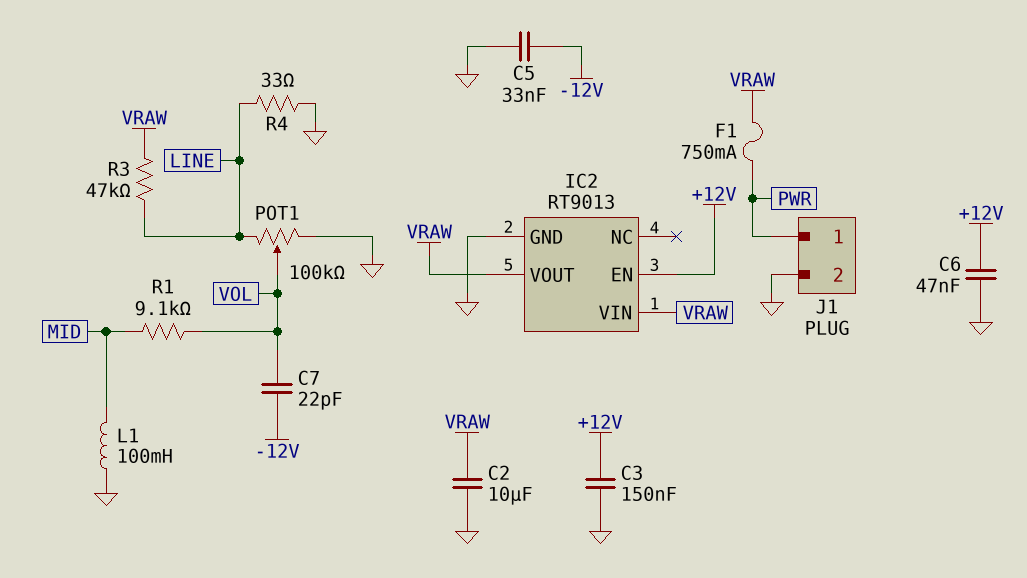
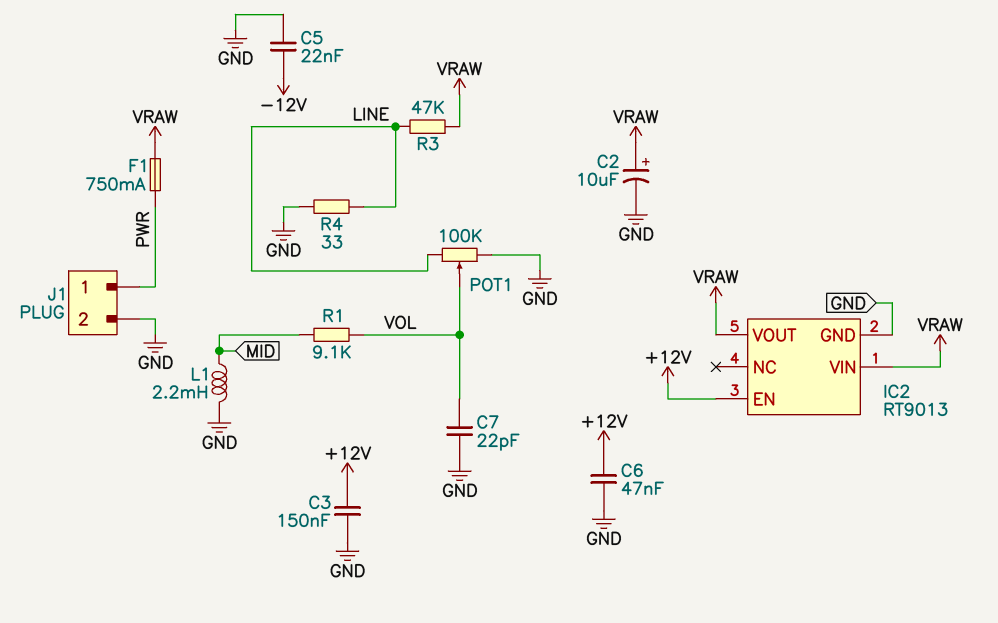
C2: 10uF (GND, VRAW) -> 10uF (plus VRAW, minus GND)
C5: 33nF (-12V, GND) -> 22nF (-12V, GND)
C7: 22pF (-12V, VOL) -> 22pF (GND, VOL)
L1: 100mH (GND, MID) -> 2.2mH (GND, MID)

